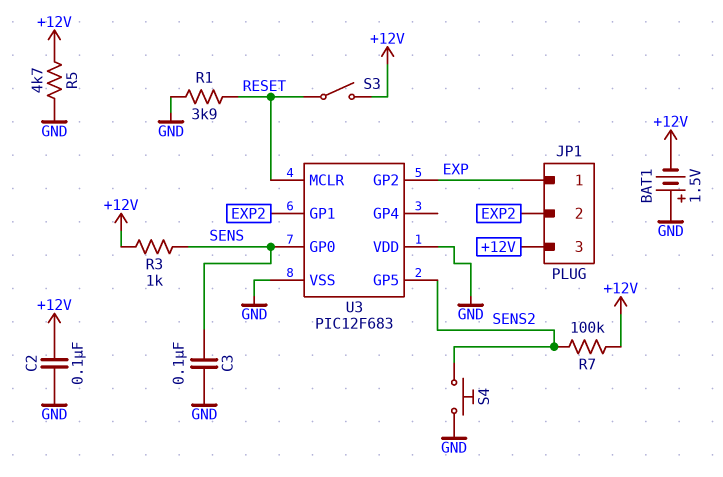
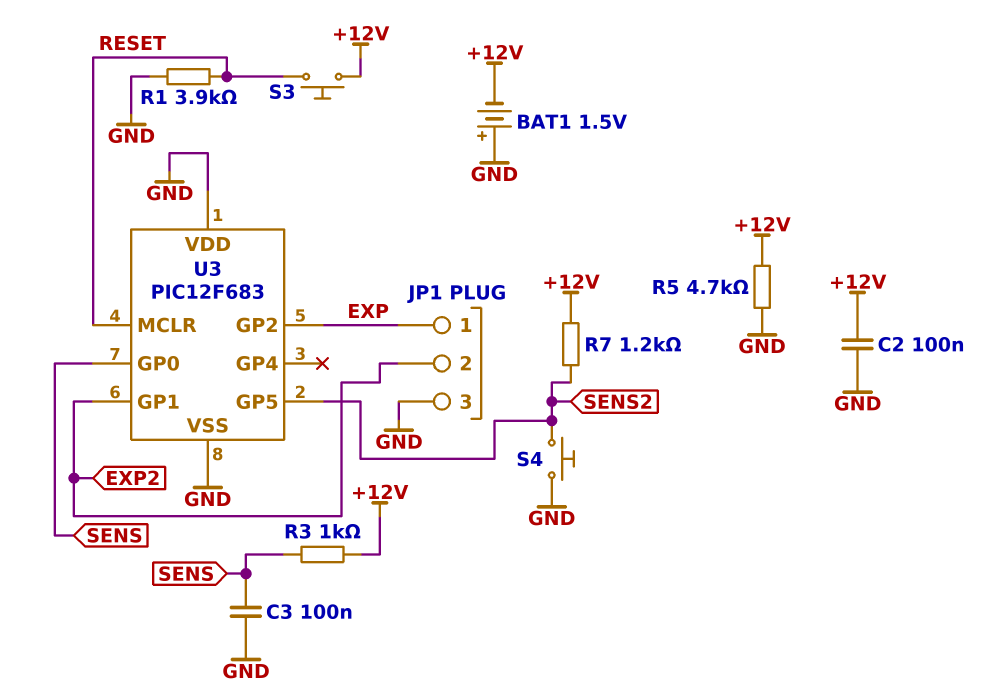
JP1 pin 3: +12V -> GND
R7: 100k (+12V, SENS2) -> 1.2k (+12V, SENS2)
S3: switch (+12V, RESET) -> button (+12V, RESET)

